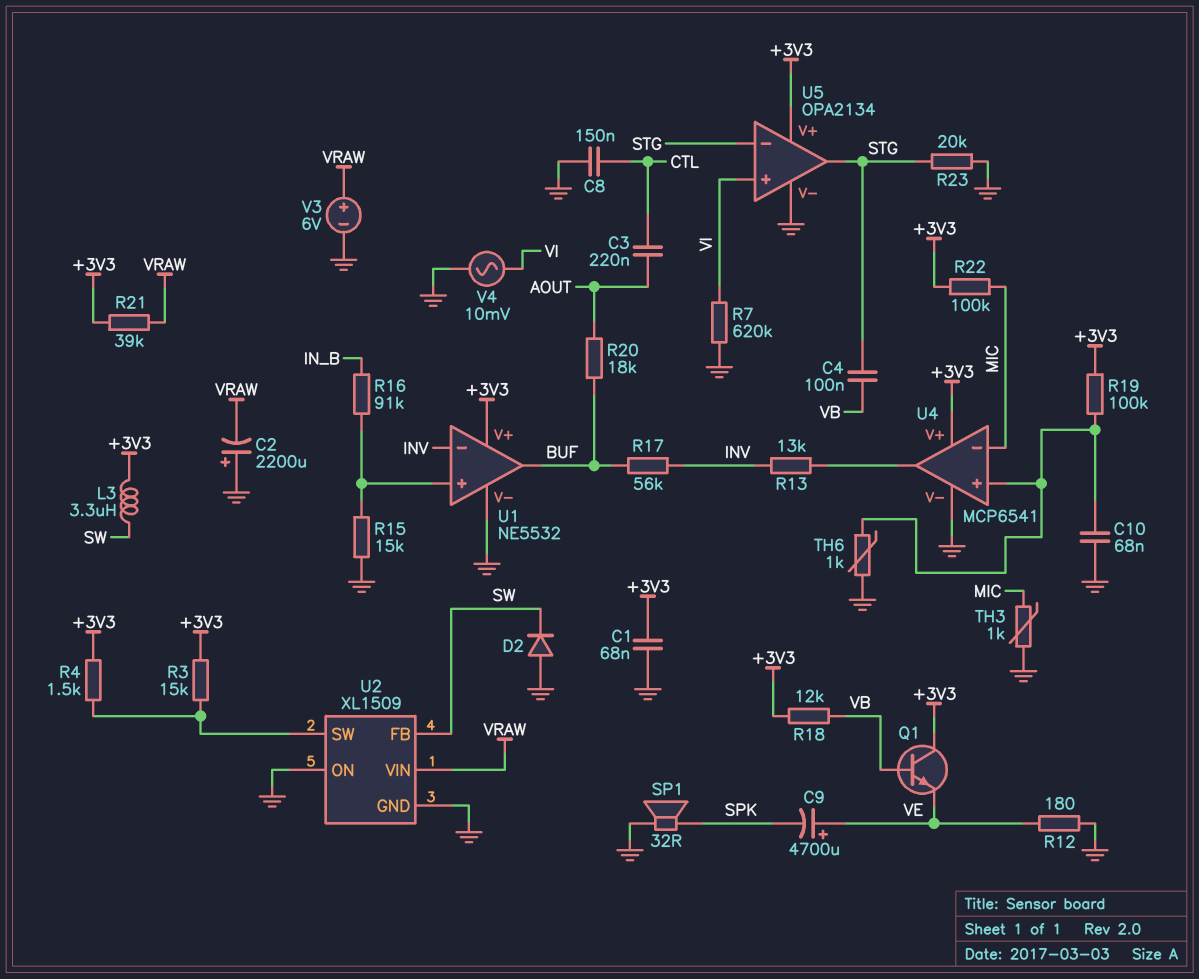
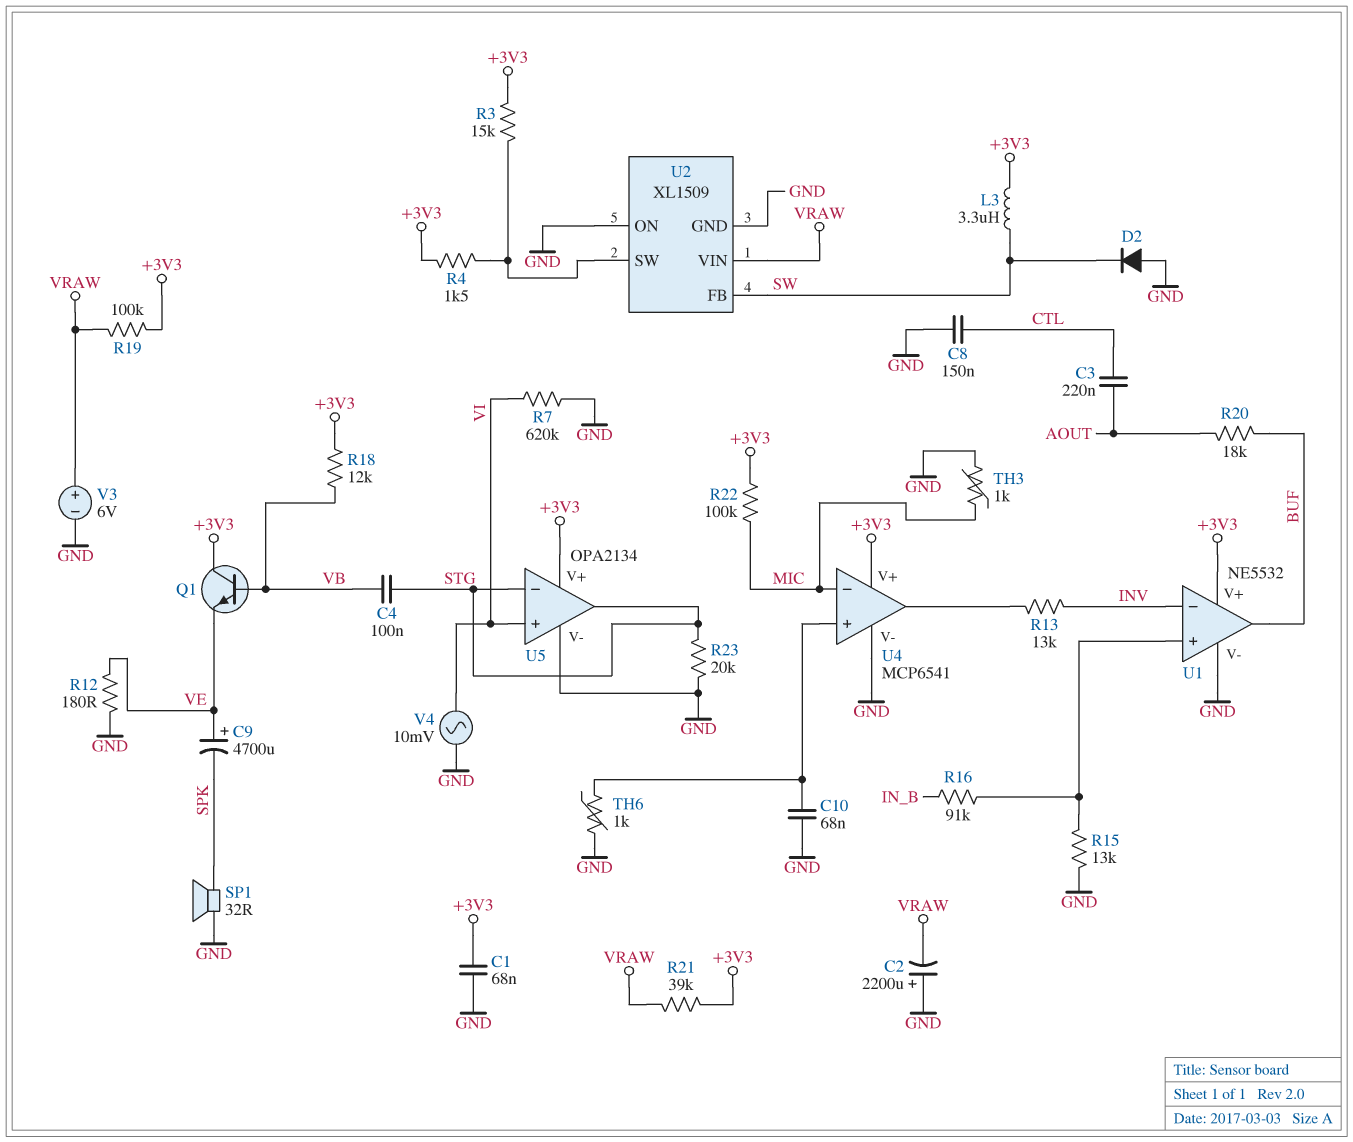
R15: 15k (GND, U1/in+) -> 13k (GND, U1/in+)
R17: 56k (BUF, INV) -> none
R19: 100k (+3V3, U4/in+) -> 100k (+3V3, VRAW)

